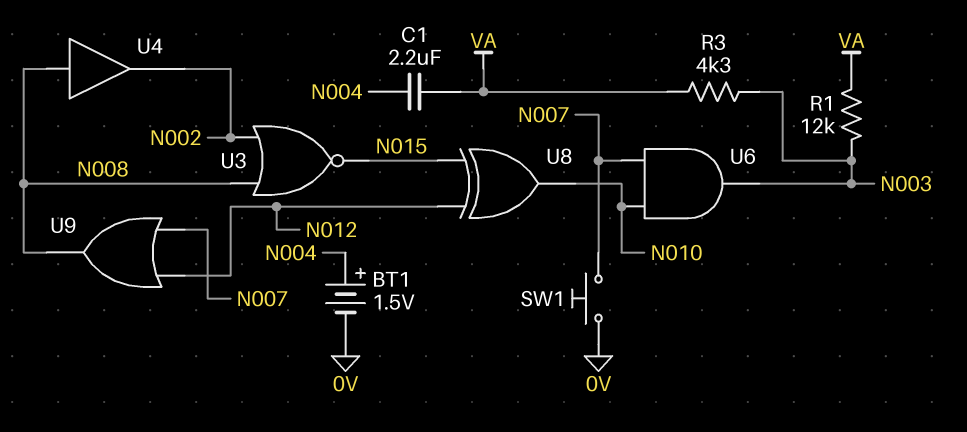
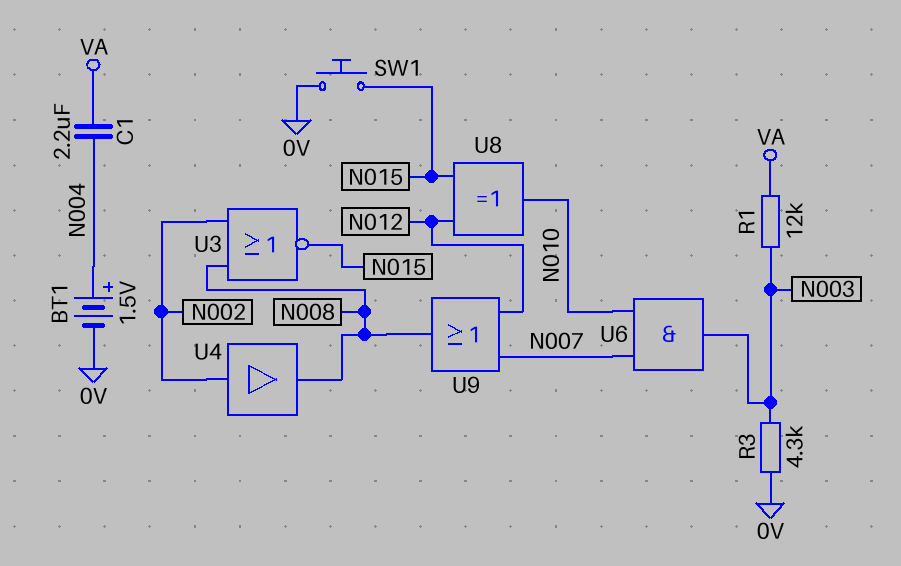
R3: 4.3k (N003, VA) -> 4.3k (0V, N003)
SW1: button (0V, N007) -> button (0V, N015)
U4: buffer (in N008, out N002) -> buffer (in N002, out N008)

